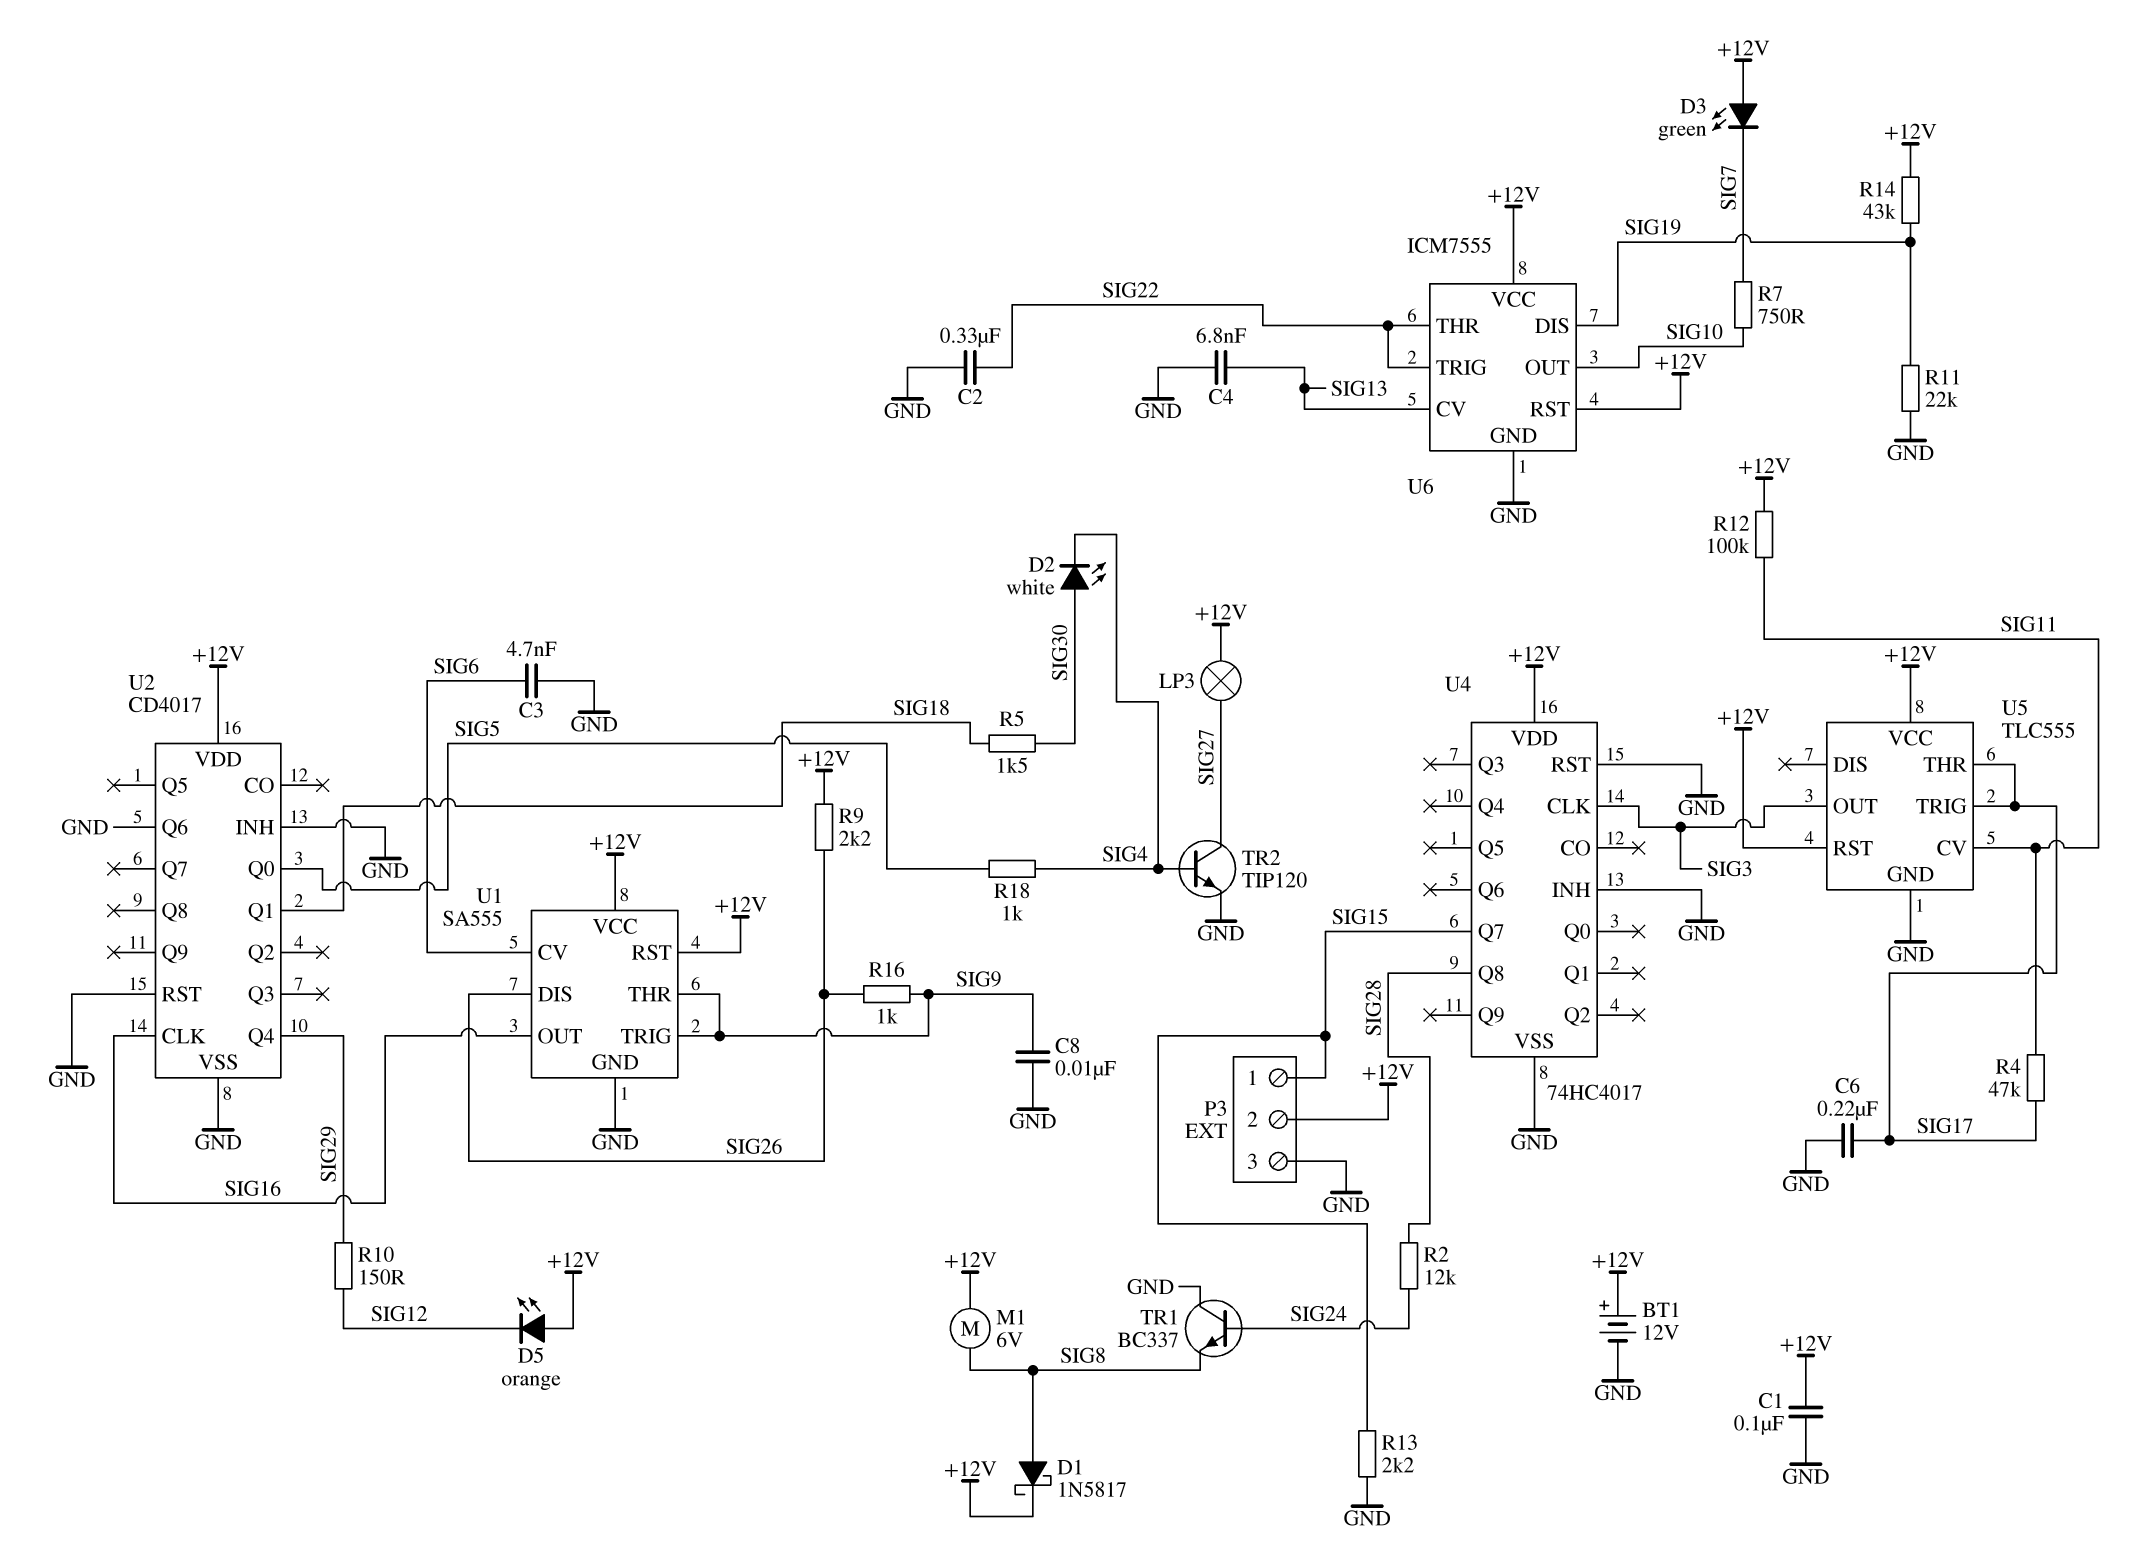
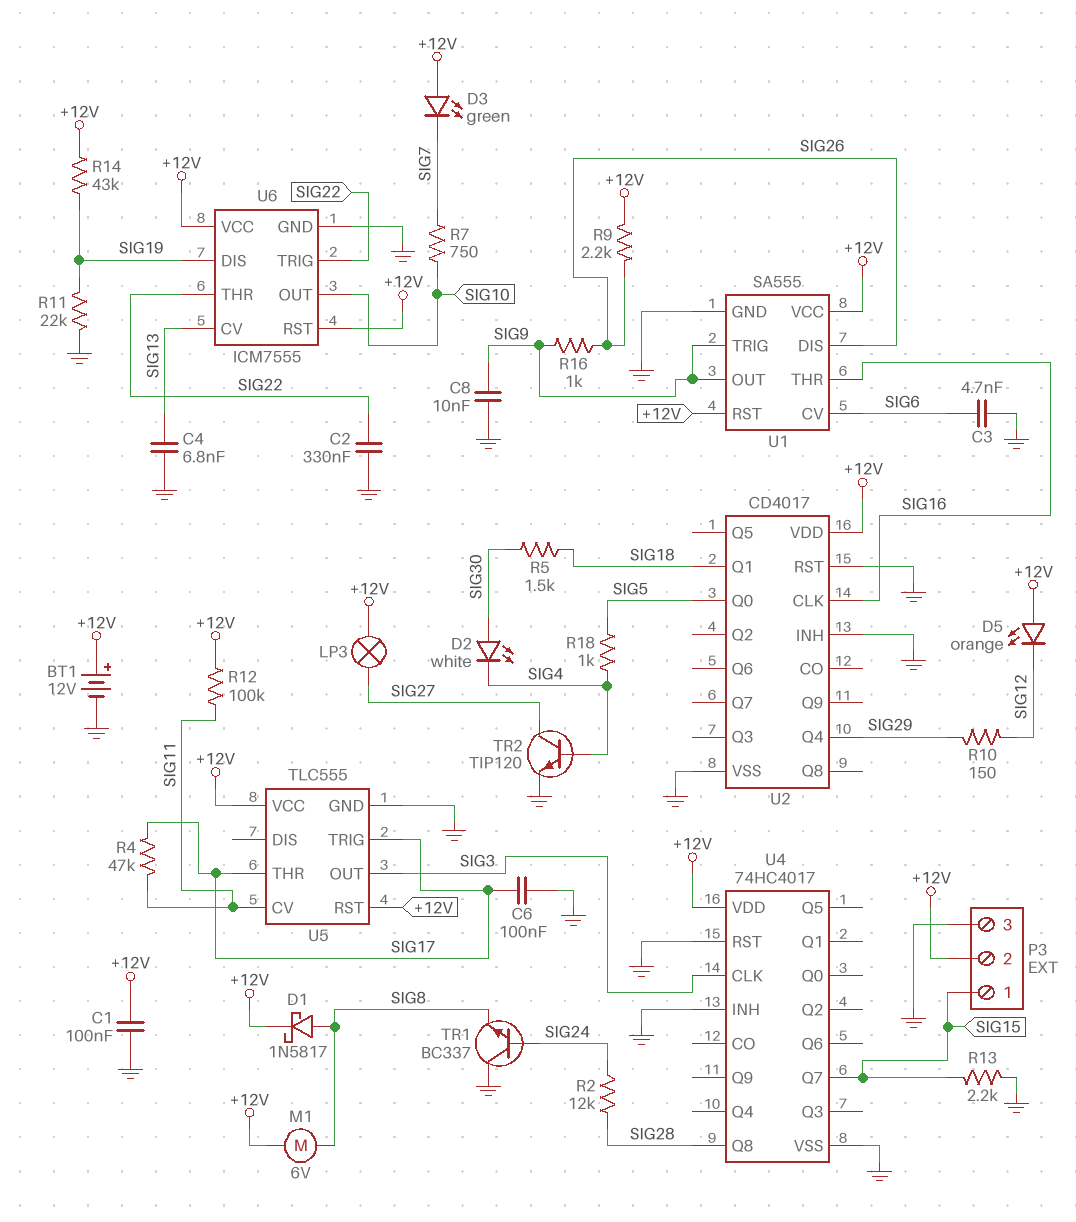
C6: 220nF (GND, SIG17) -> 100nF (GND, SIG17)
U1 pin OUT: SIG16 -> SIG9
U1 pin THR: SIG9 -> SIG16
U2 pin Q6: GND -> none

